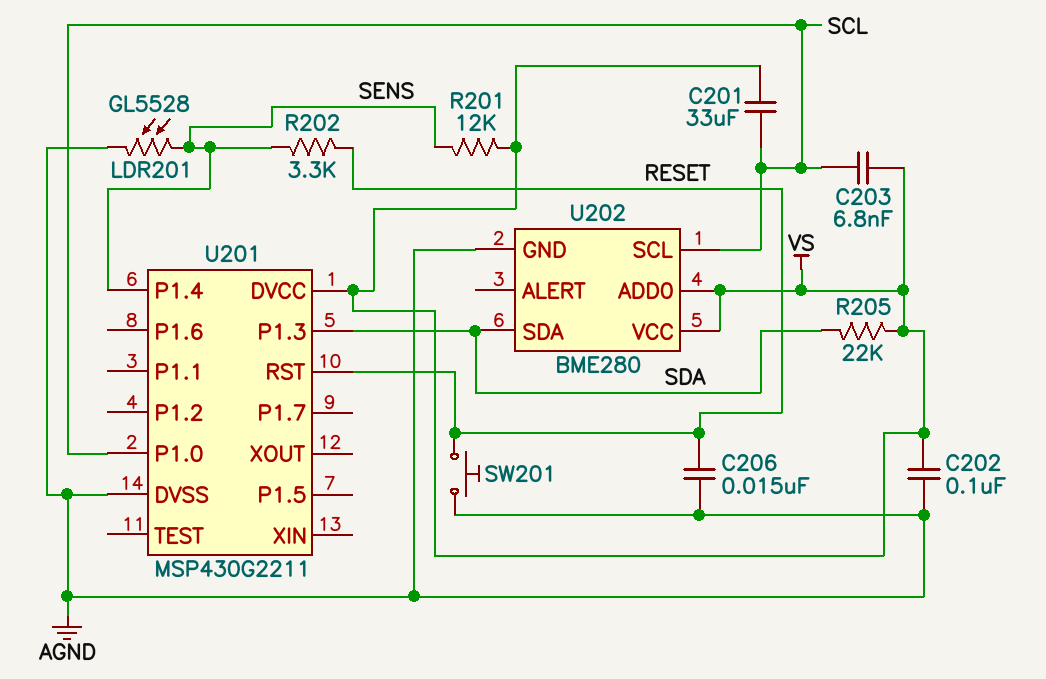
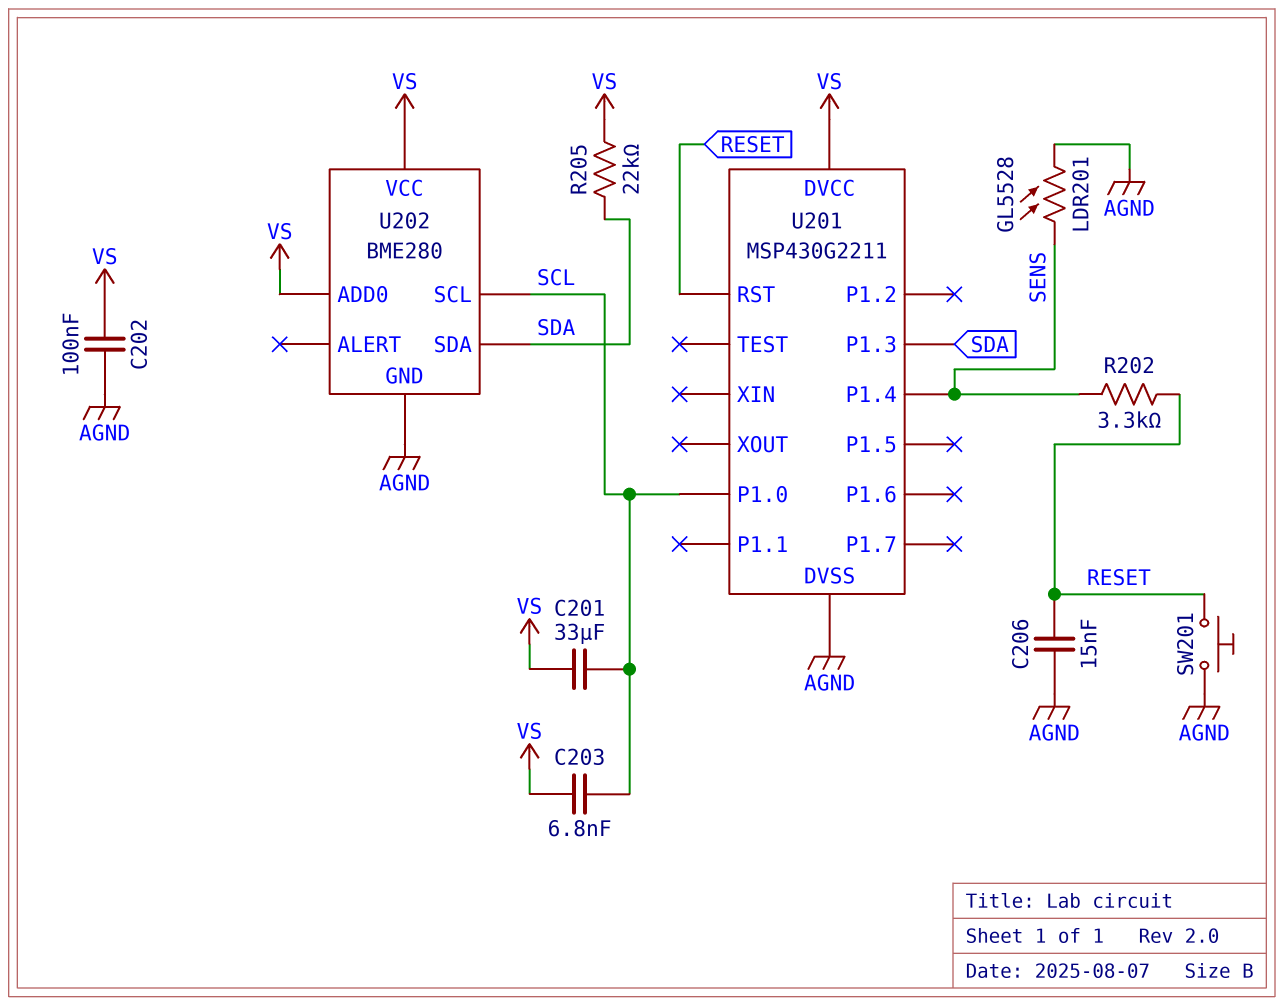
R201: 12k (SENS, VS) -> none

